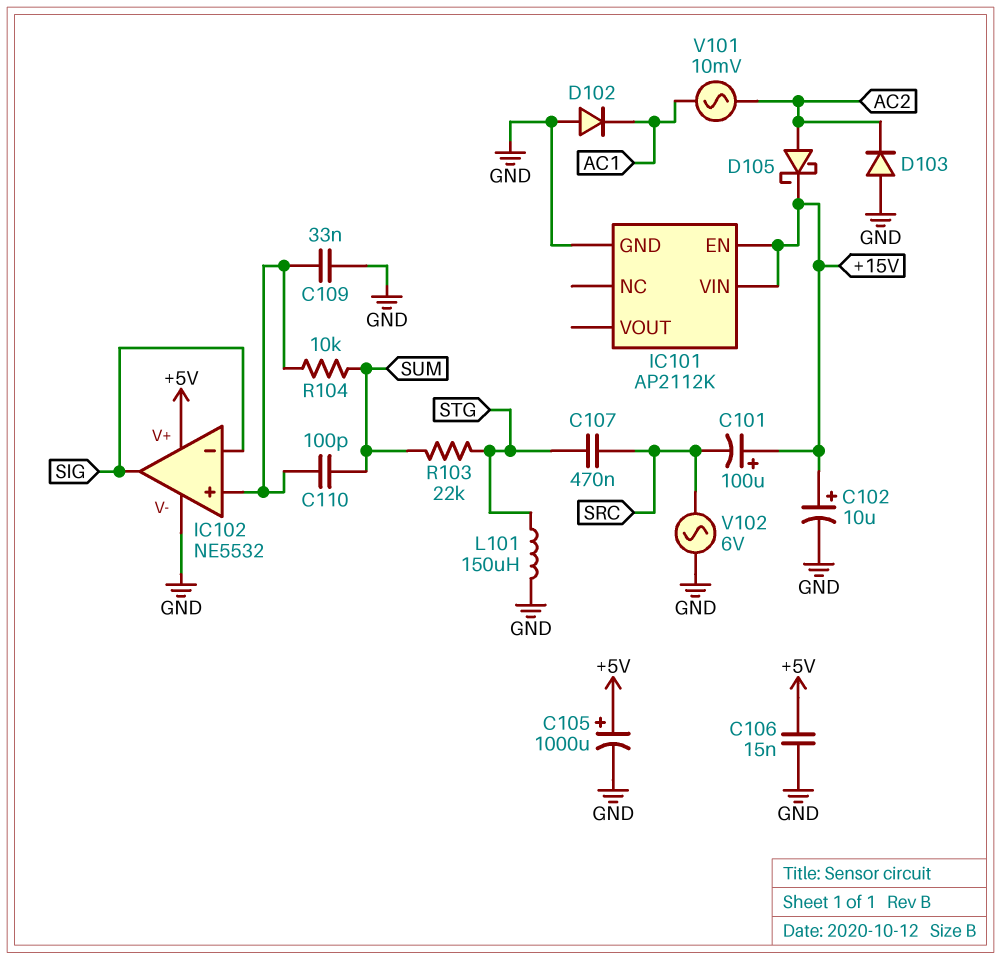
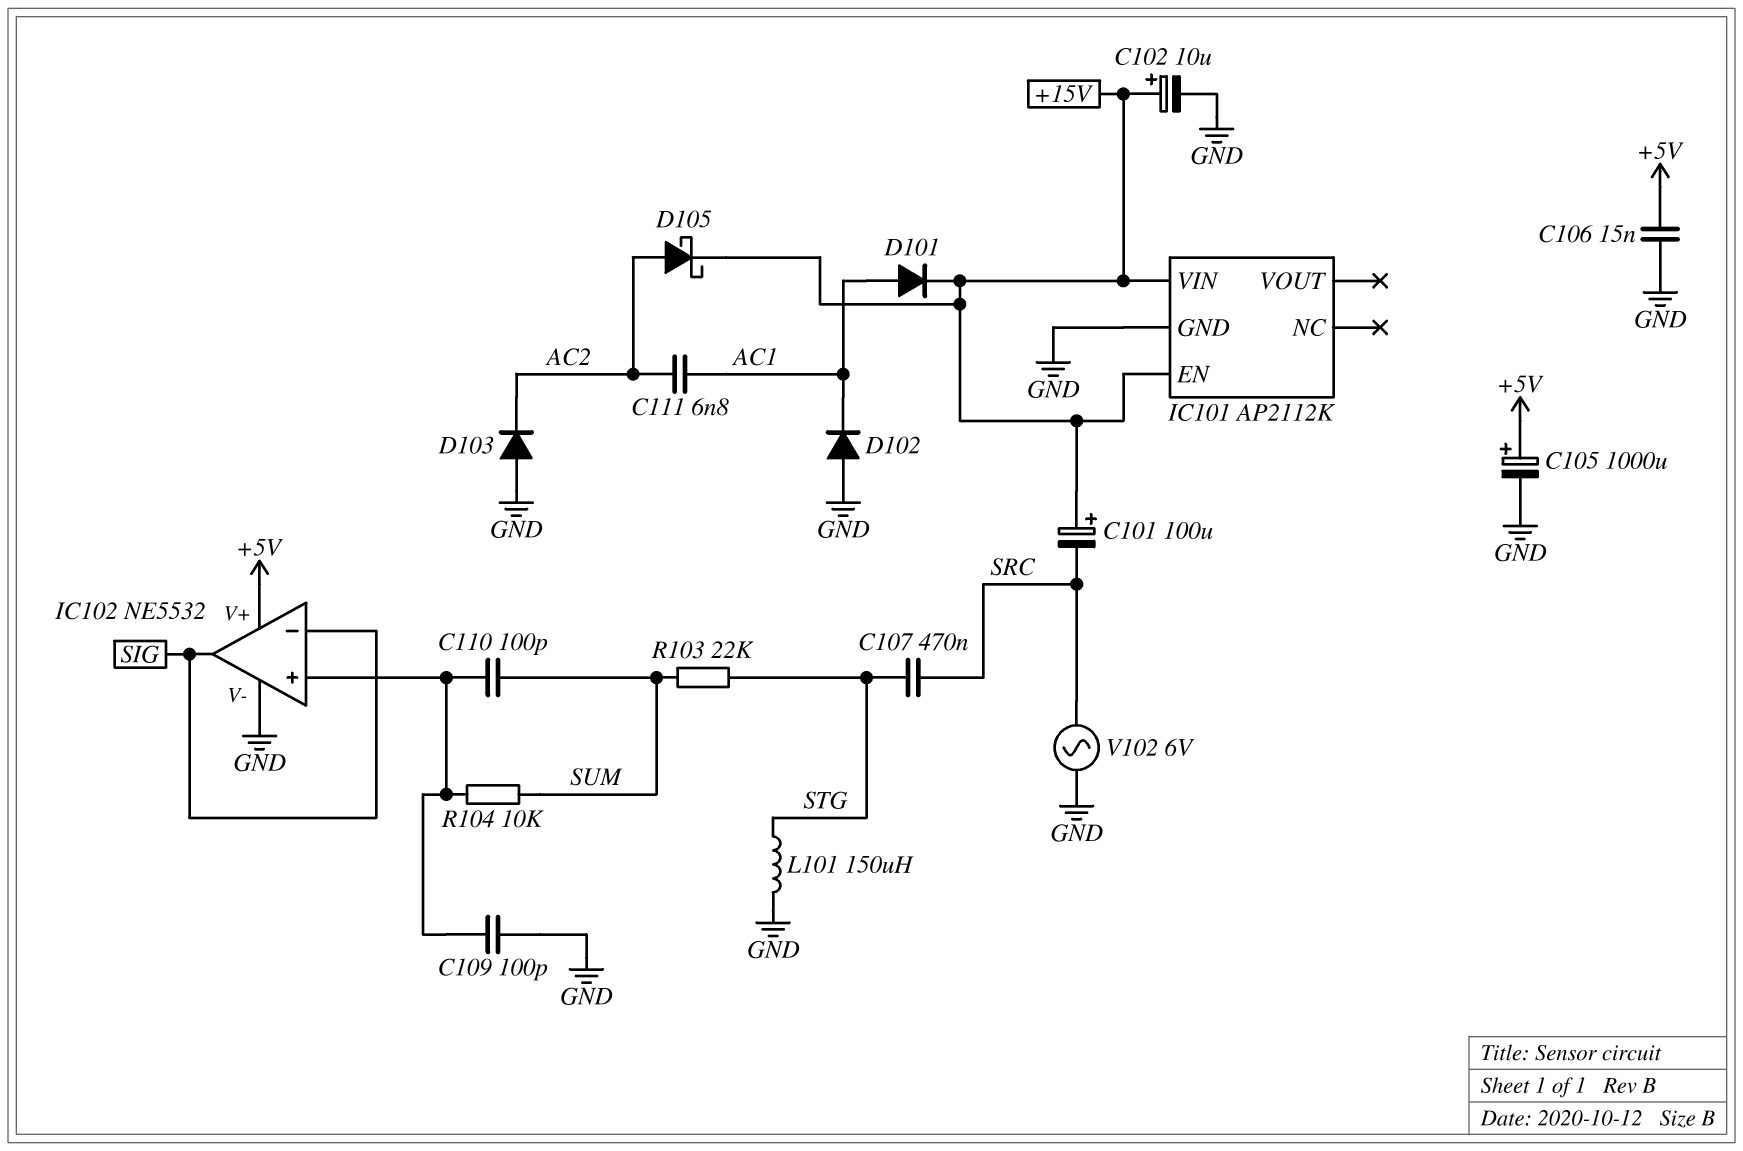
C109: 33nF (GND, IC102/in+) -> 100pF (GND, IC102/in+)
C111: none -> 6.8nF (AC1, AC2)
D101: none -> diode (A AC1, K +15V)
V101: AC 10mV (AC1, AC2) -> none

